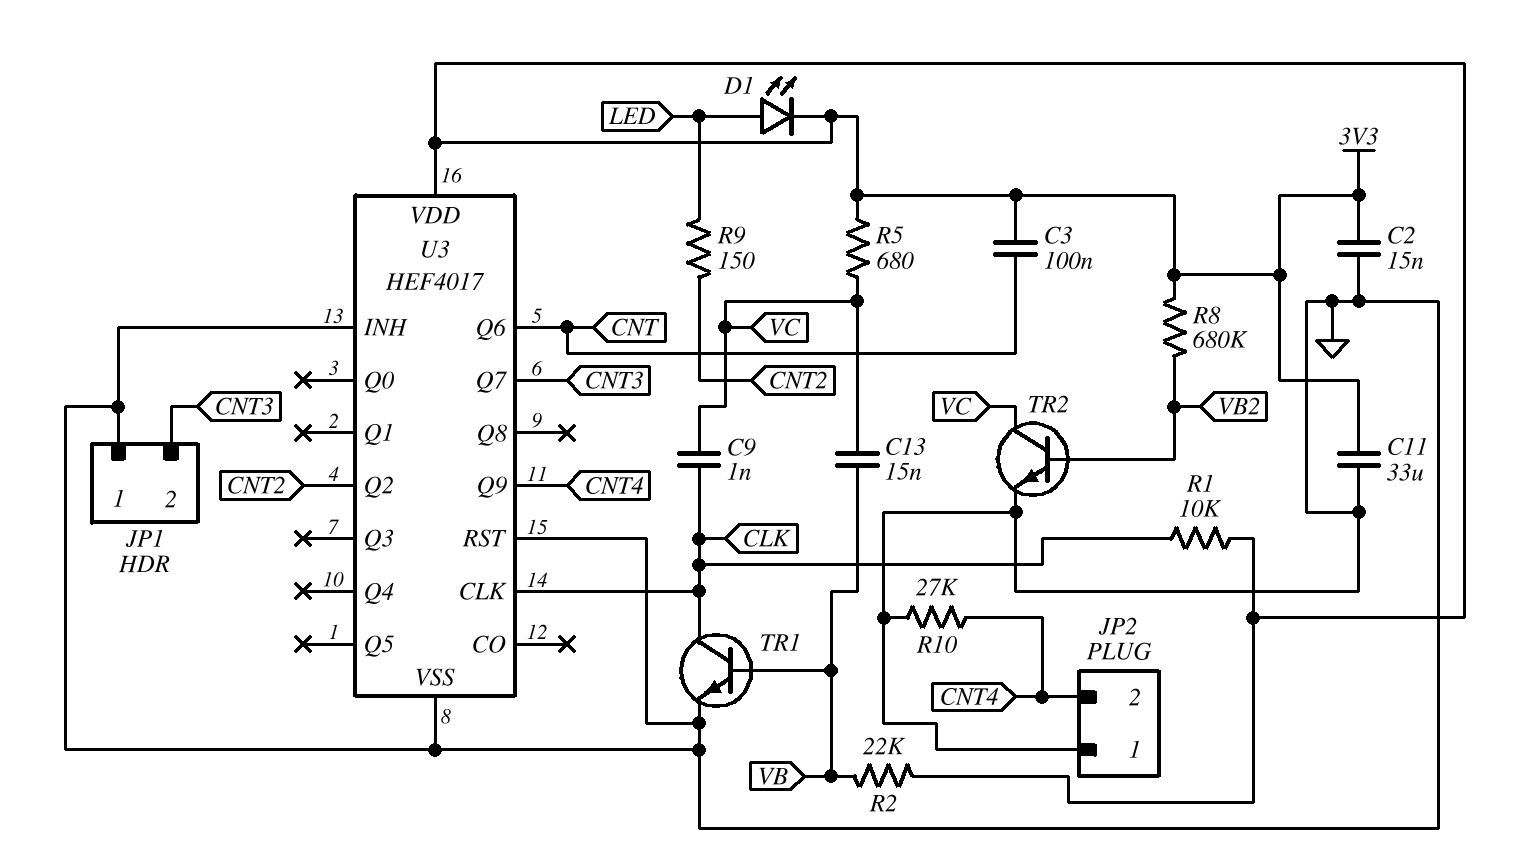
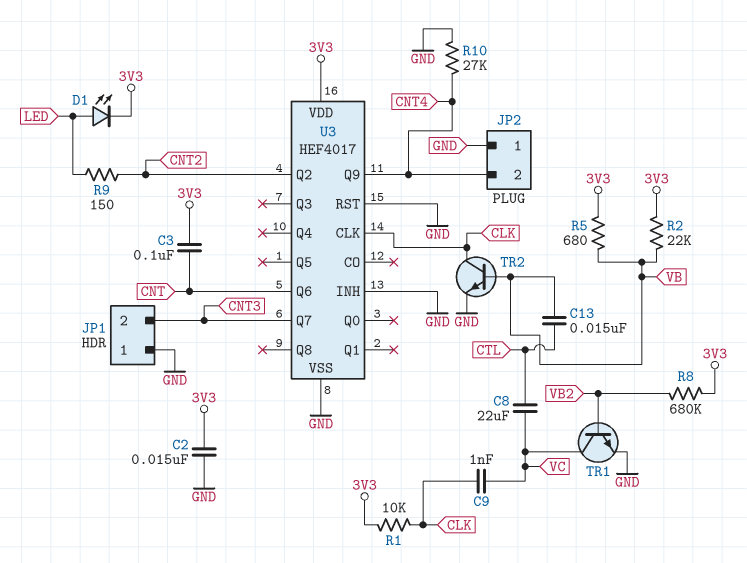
C8: none -> 22uF (CTL, VC)
C11: 33uF (3V3, GND) -> none
C13: 15nF (VB, VC) -> 15nF (CTL, VB)
R5: 680 (3V3, VC) -> 680 (3V3, VB)
TR1: NPN (B VB, C CLK, E GND) -> NPN (B VB2, C VC, E GND)
TR2: NPN (B VB2, C VC, E GND) -> NPN (B VB, C CLK, E GND)

